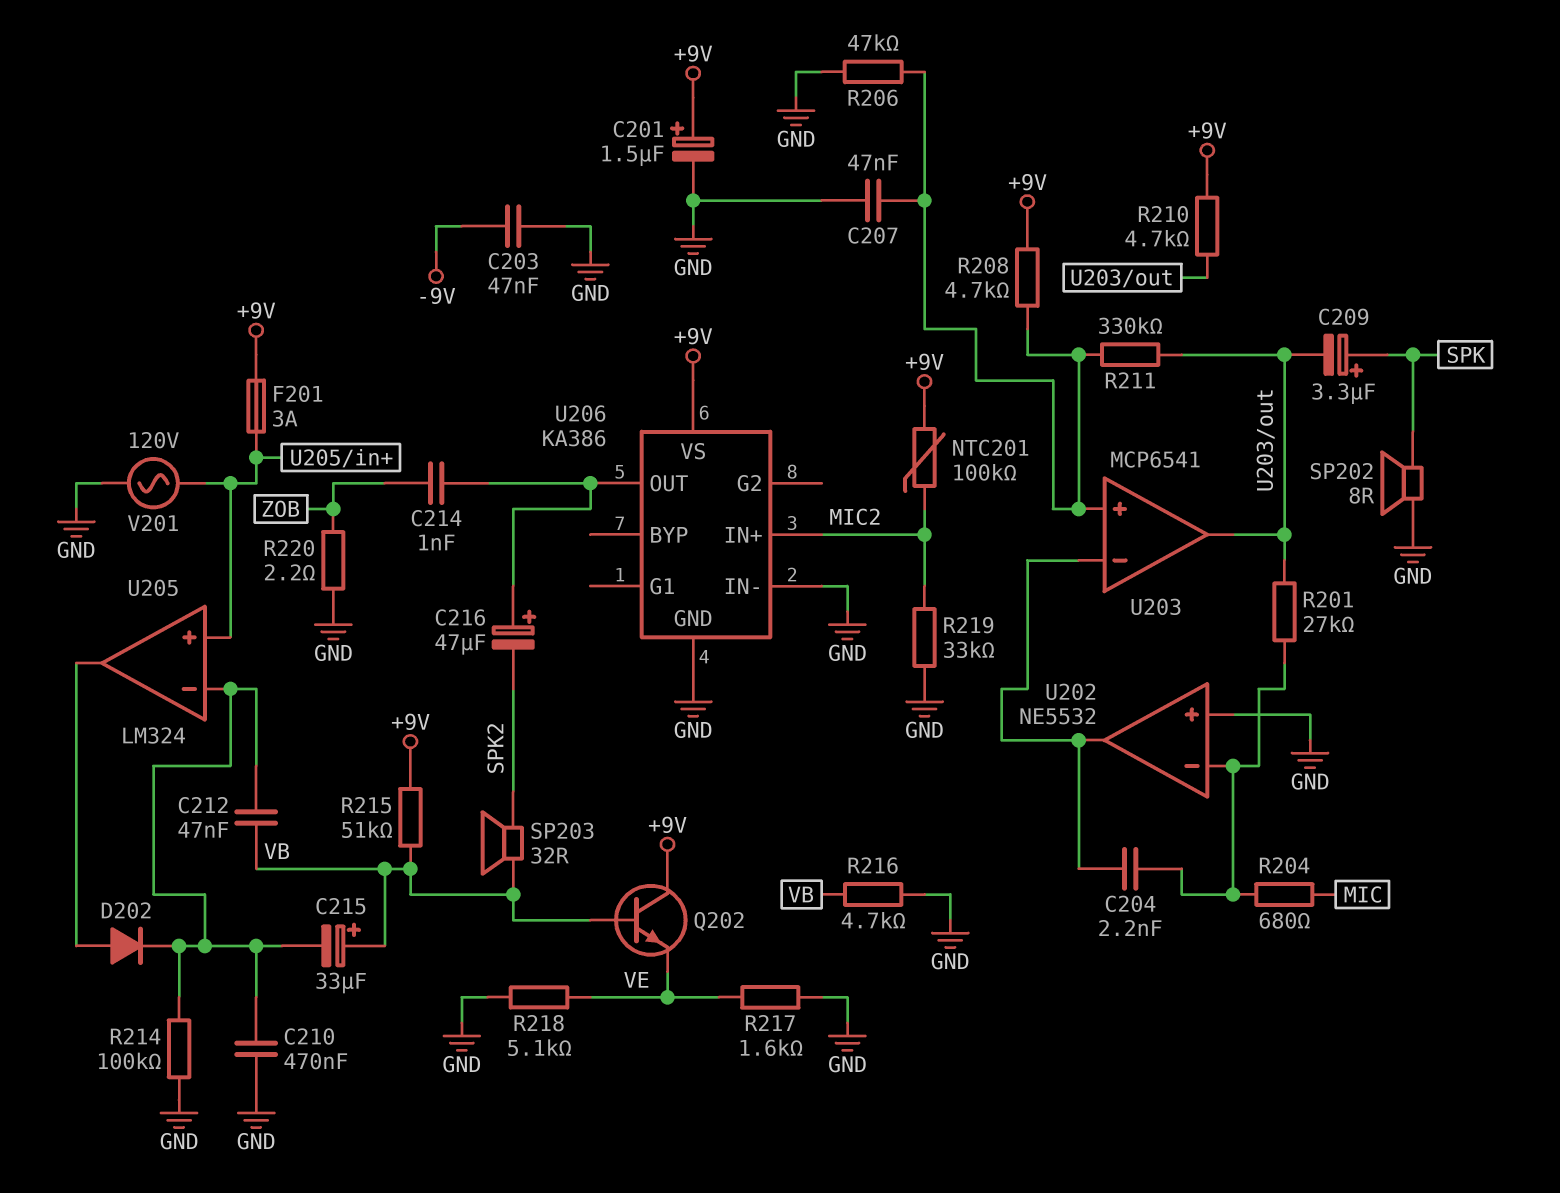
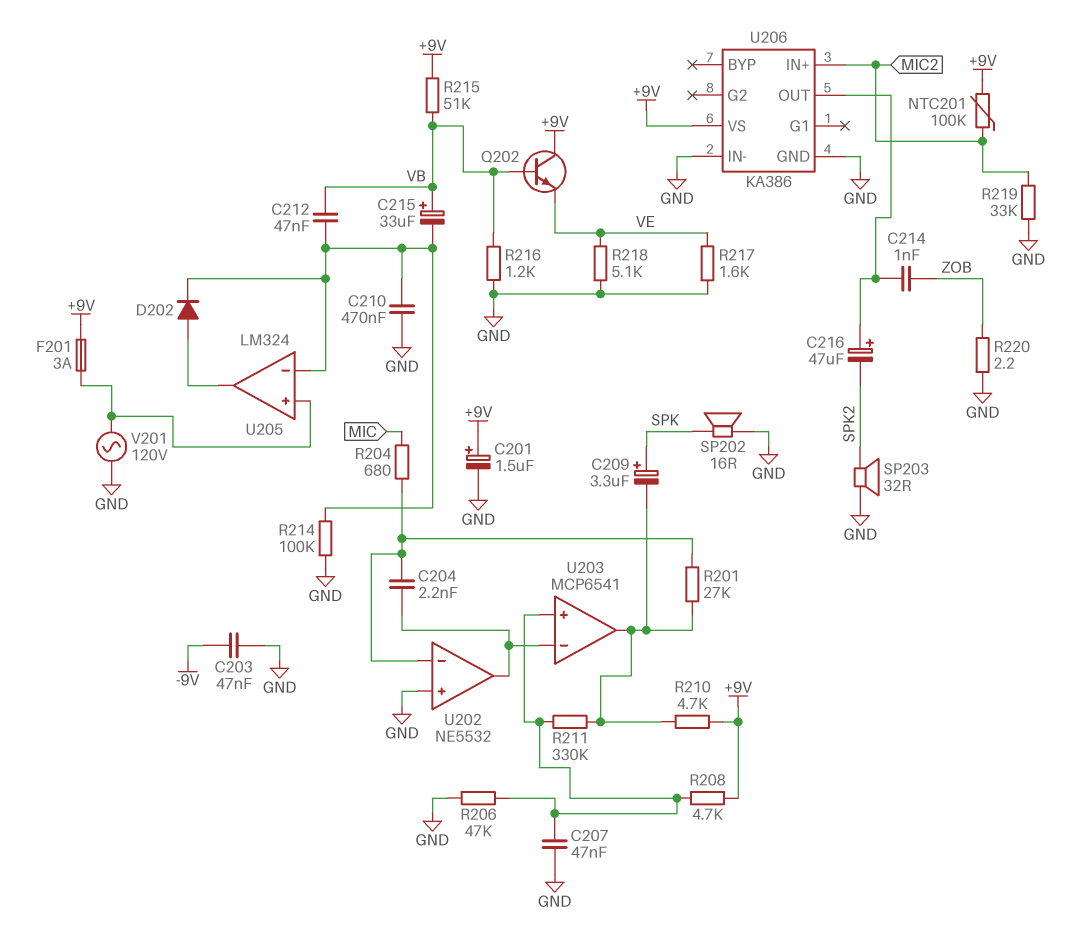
R216: 4.7k (GND, VB) -> 1.2k (GND, VB)
SP202: speaker 8R (GND, SPK) -> speaker 16R (GND, SPK)
SP203: speaker 32R (SPK2, VB) -> speaker 32R (GND, SPK2)

